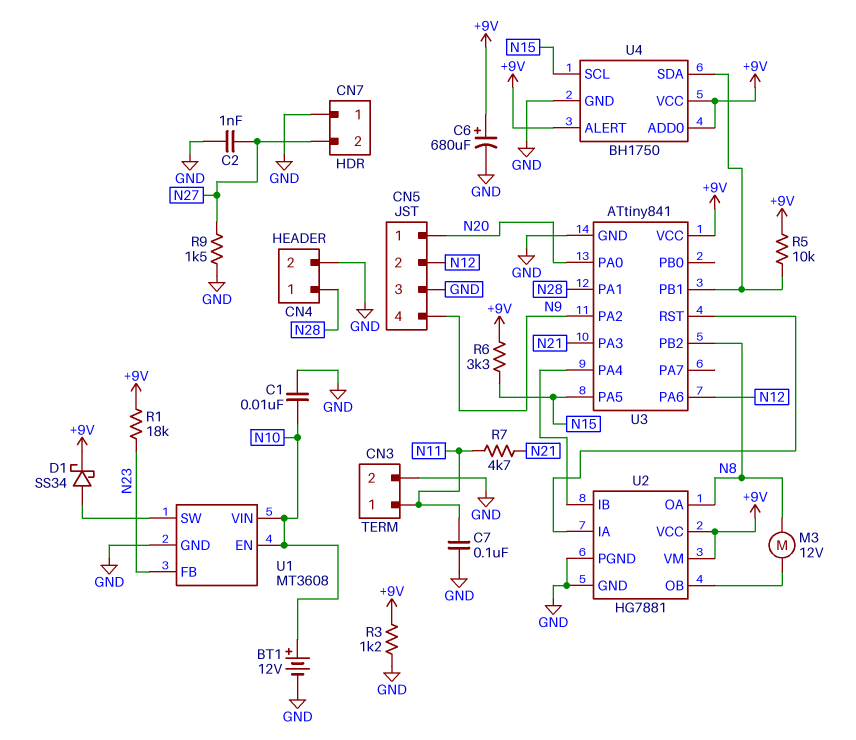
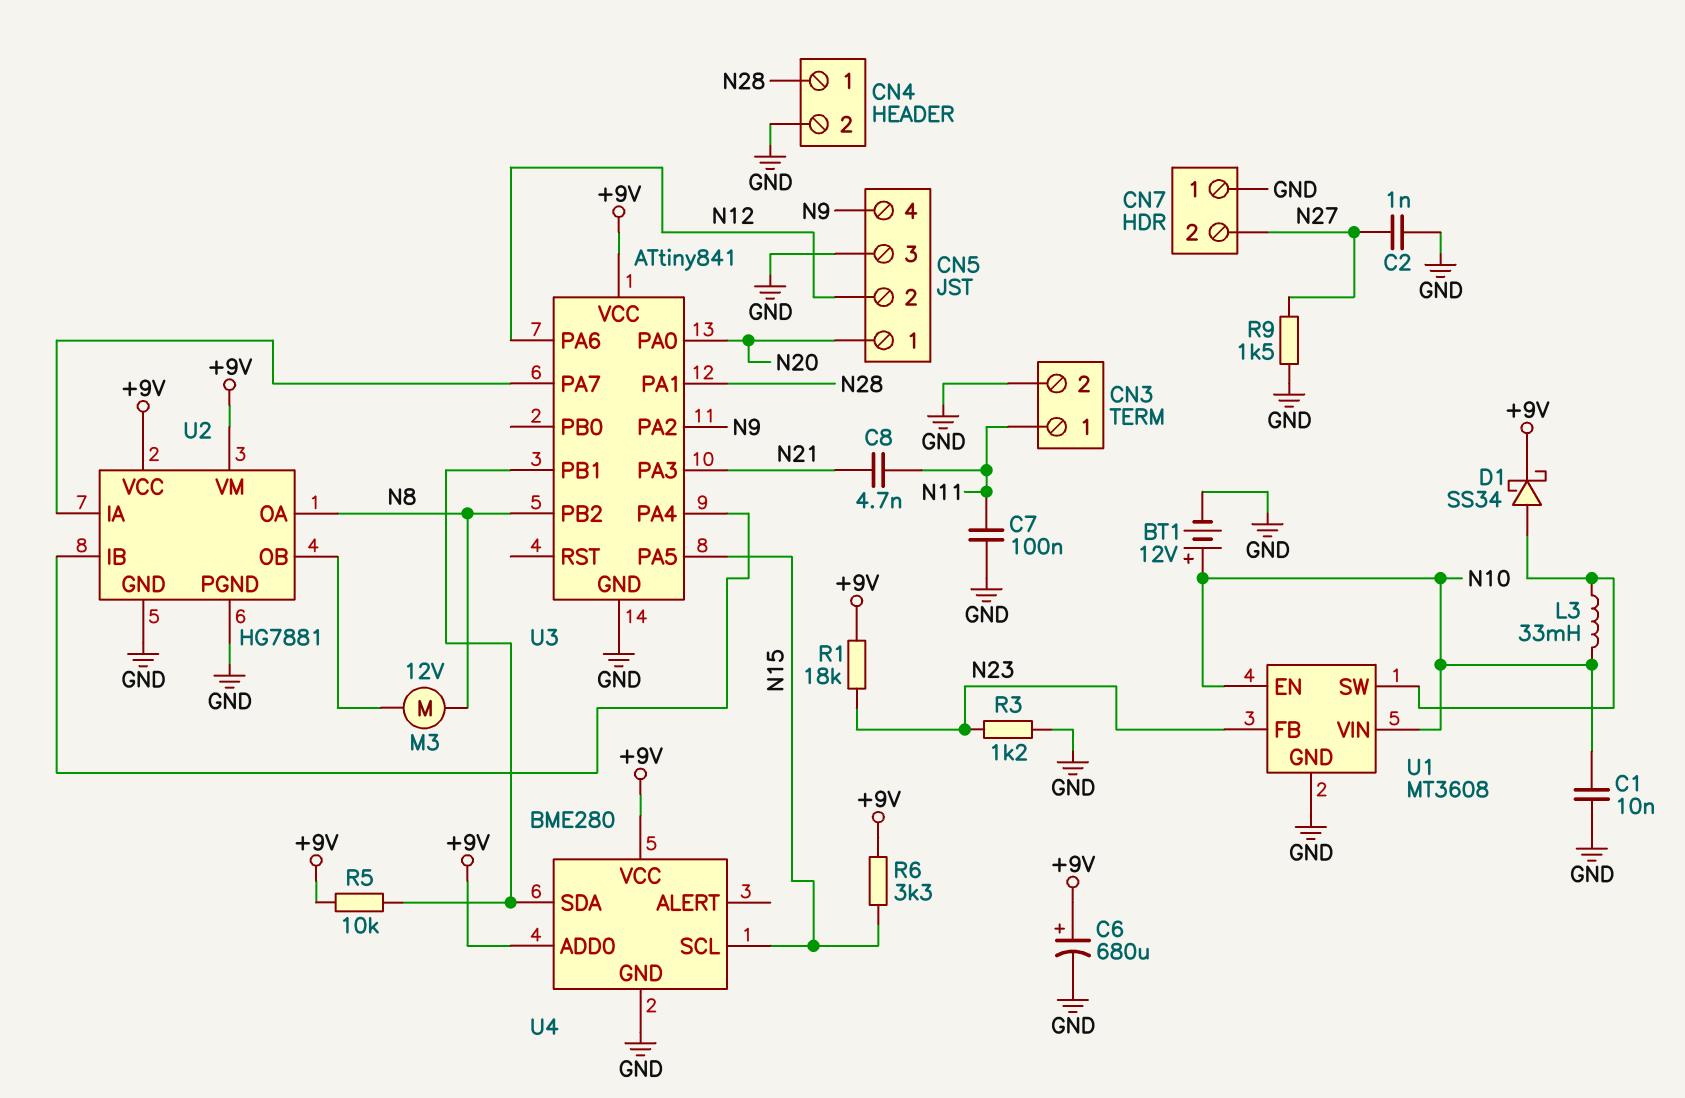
C8: none -> 4.7nF (N11, N21)
L3: none -> 33mH (N10, U1/SW)
R3: 1.2k (+9V, GND) -> 1.2k (GND, N23)
R7: 4.7k (N11, N21) -> none
U3 pin PA7: none -> U2/IA
U3 pin RST: U2/IA -> none
U4: BH1750 -> BME280
U4 pin ALERT: +9V -> none

